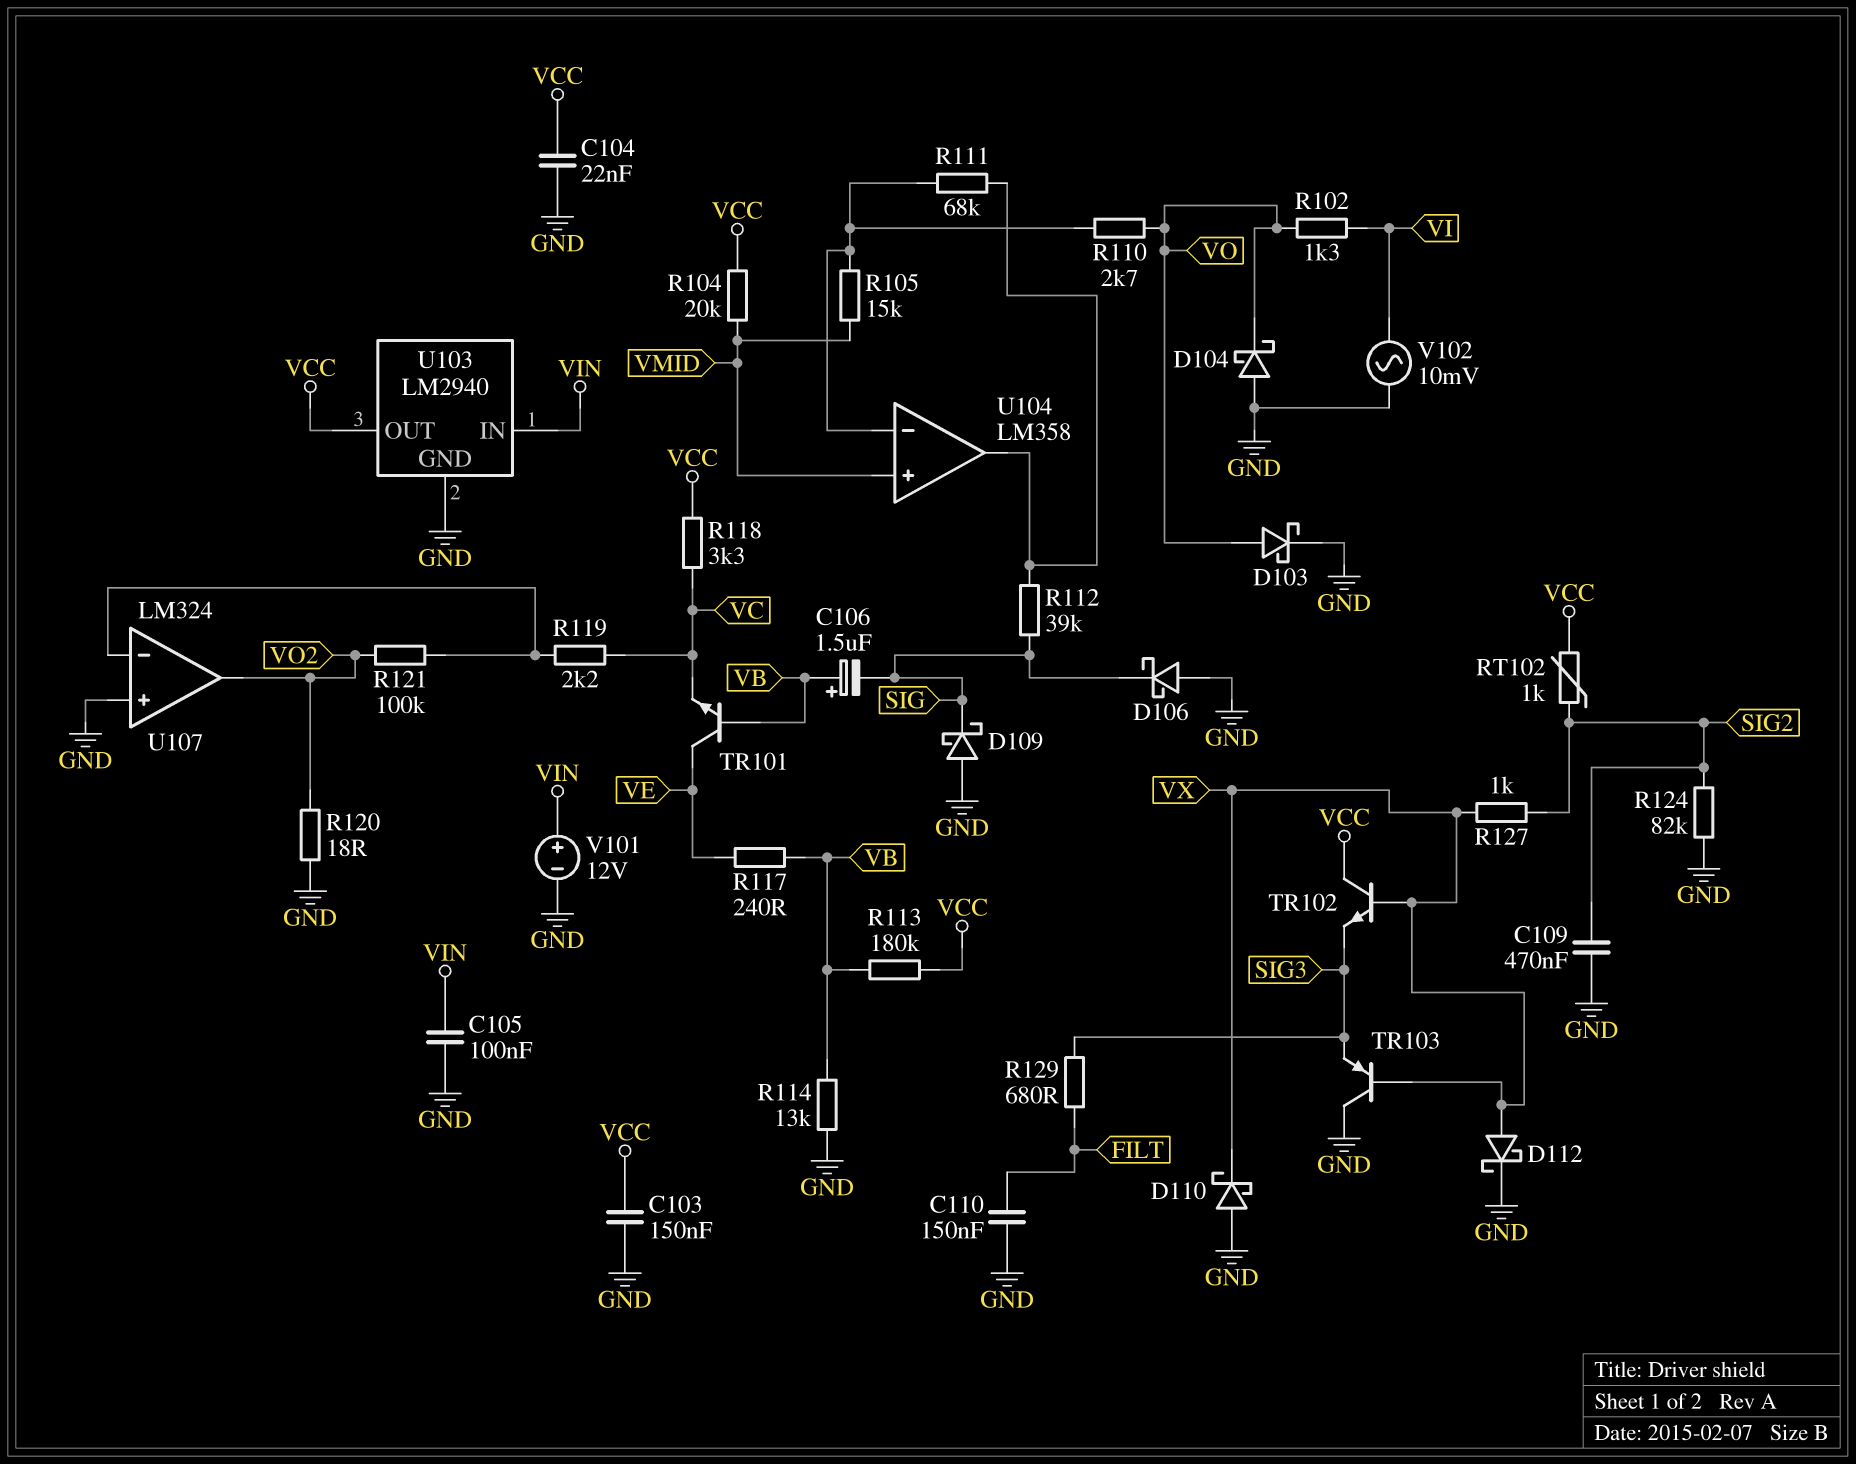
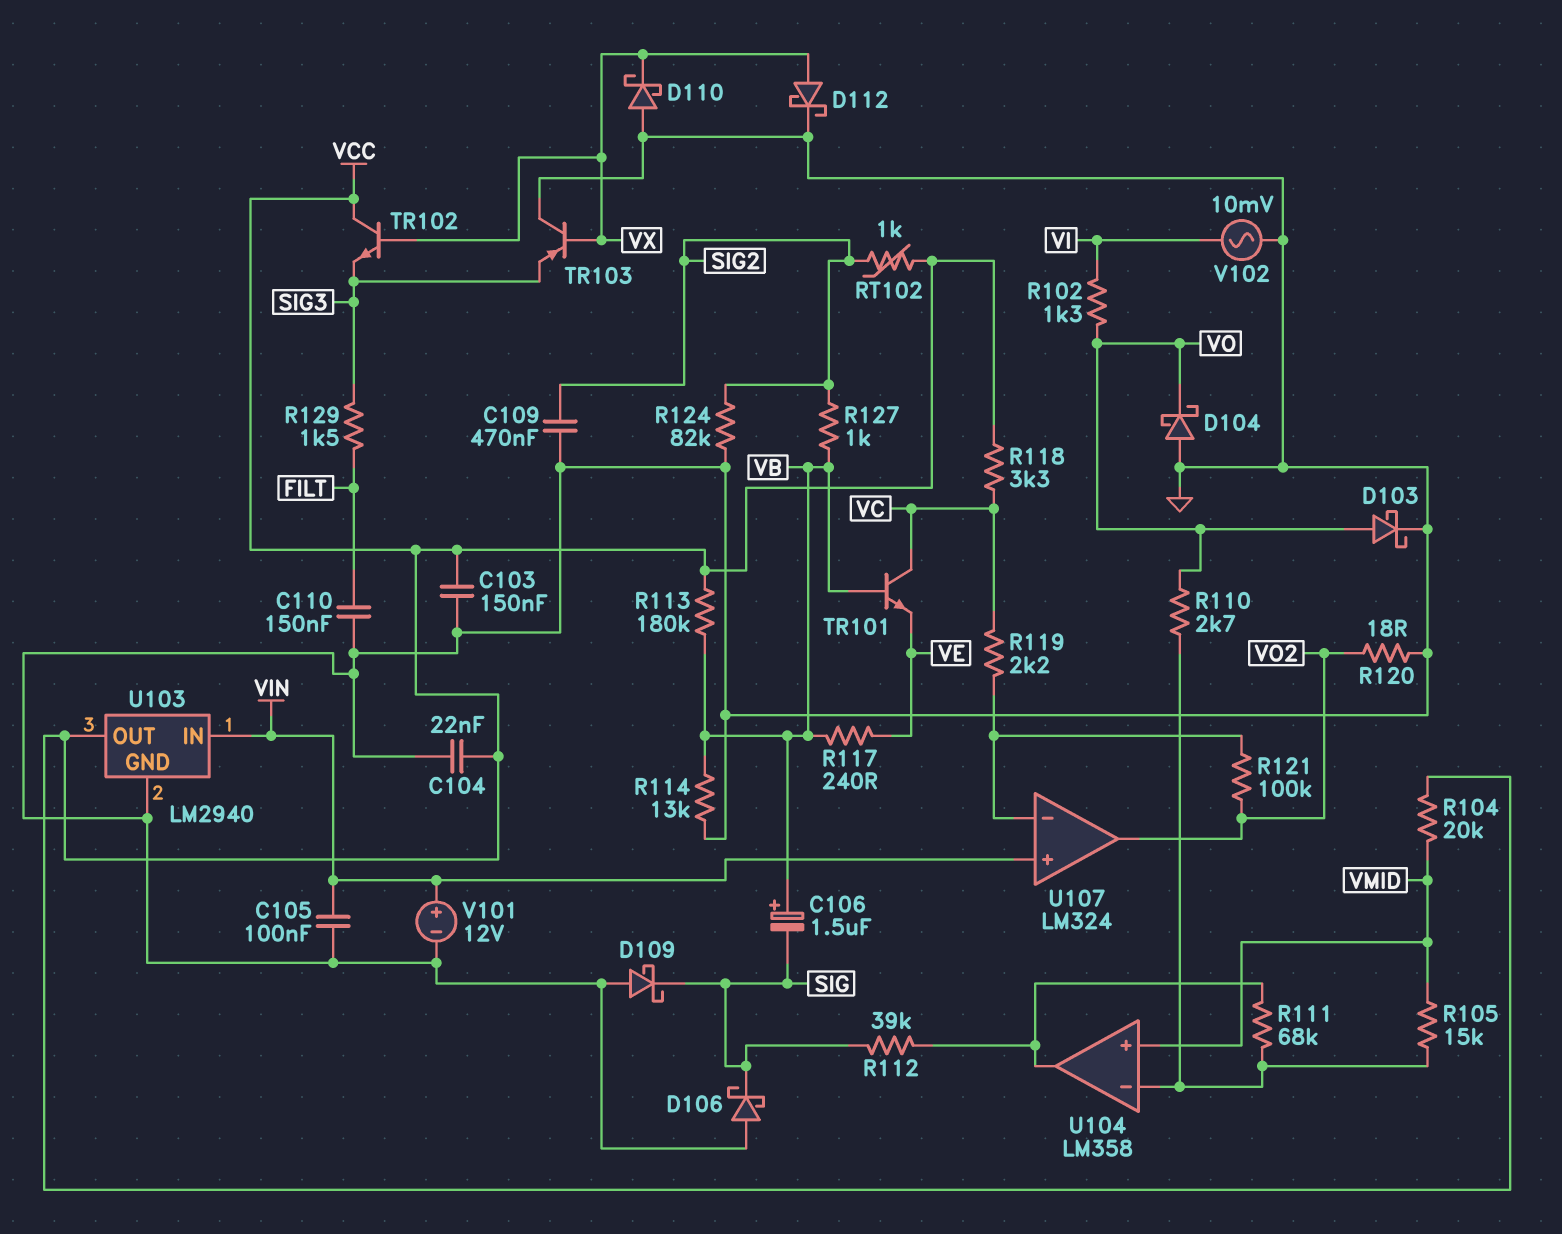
R127: 1k (SIG2, VX) -> 1k (SIG2, VB)
R129: 680 (FILT, SIG3) -> 1.5k (FILT, SIG3)
TR101: NPN (B VB, C VE, E VC) -> NPN (B VB, C VC, E VE)
U107 pin in+: GND -> VIN

